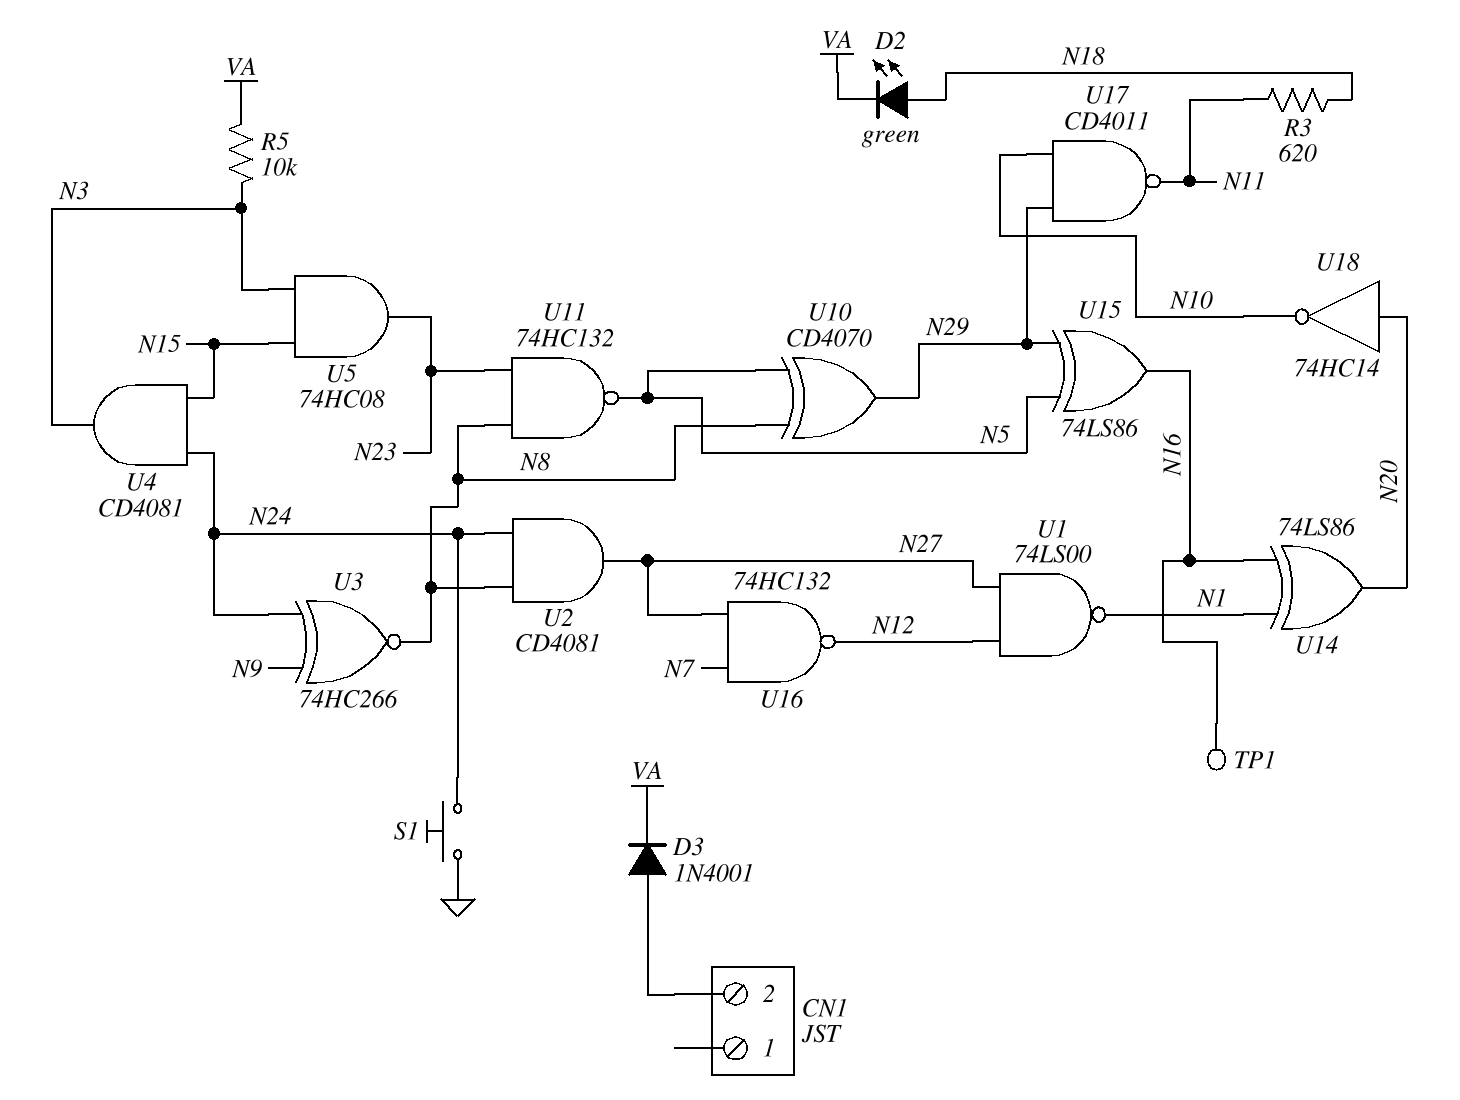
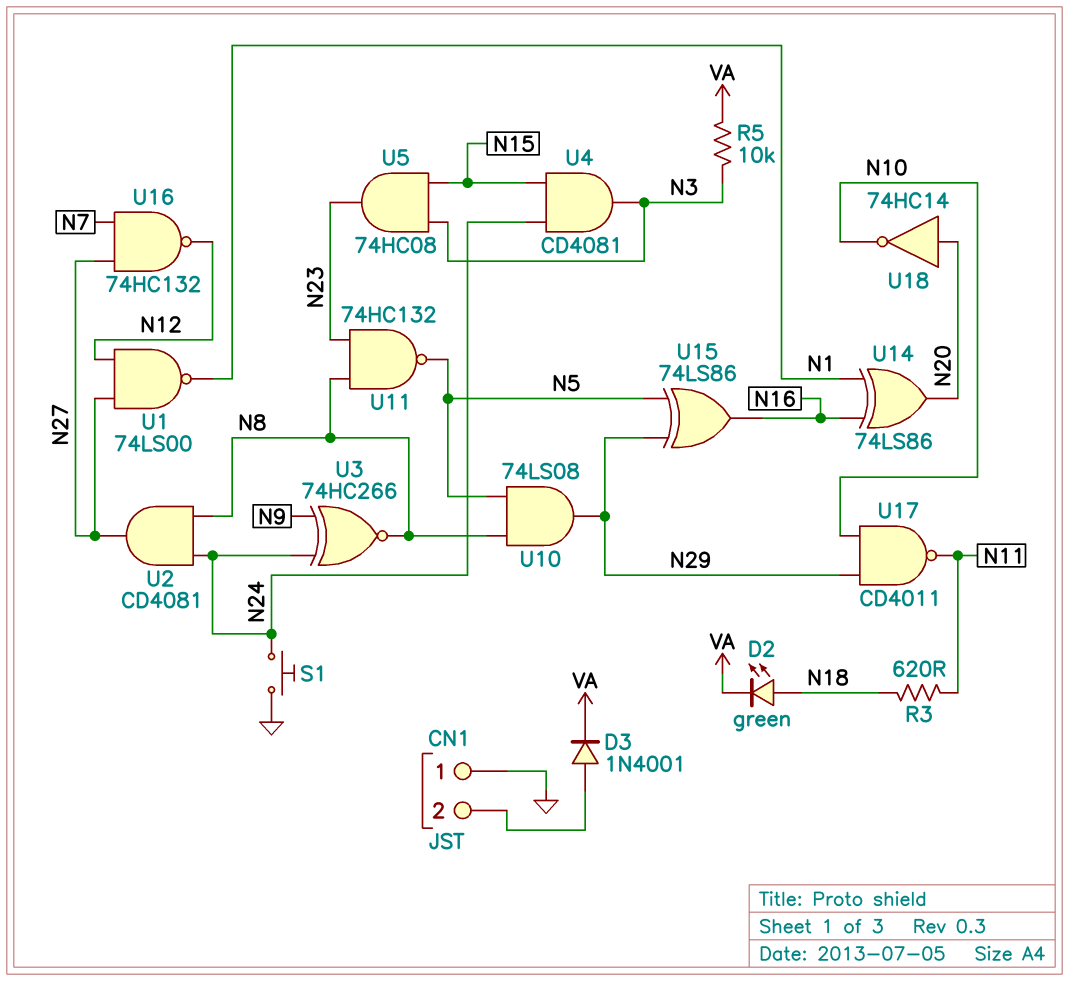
CN1 pin 1: none -> GND
TP1: test point (N16) -> none
U10: XOR CD4070 (in N5, in N8, out N29) -> AND 74LS08 (in N5, in N8, out N29)

